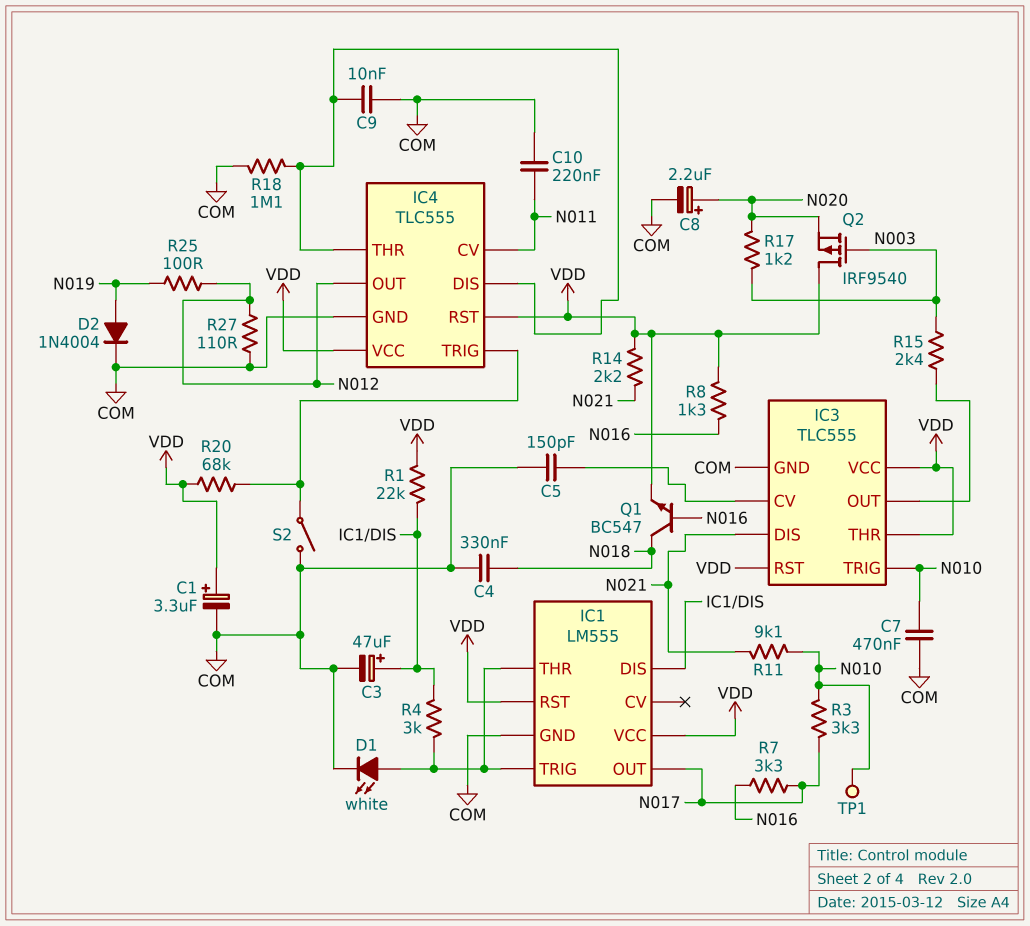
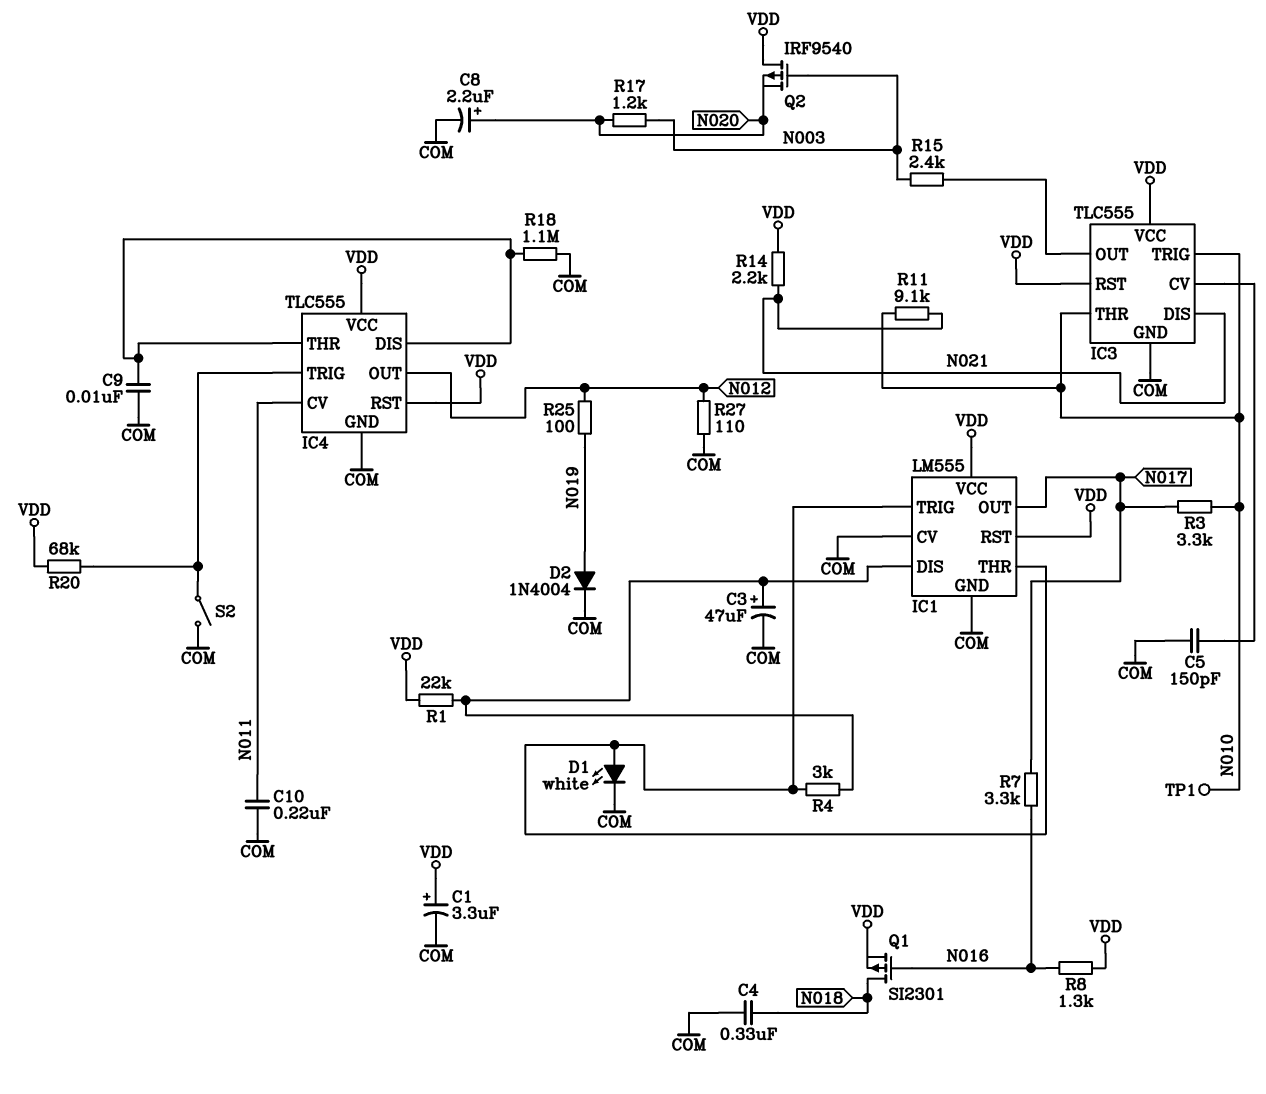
C7: 470nF (COM, N010) -> none
IC1 pin CV: none -> COM
IC3 pin THR: VDD -> N010
Q1: NPN BC547 (B N016, C N018, E VDD) -> PMOS SI2301 (G N016, D N018, S VDD)

